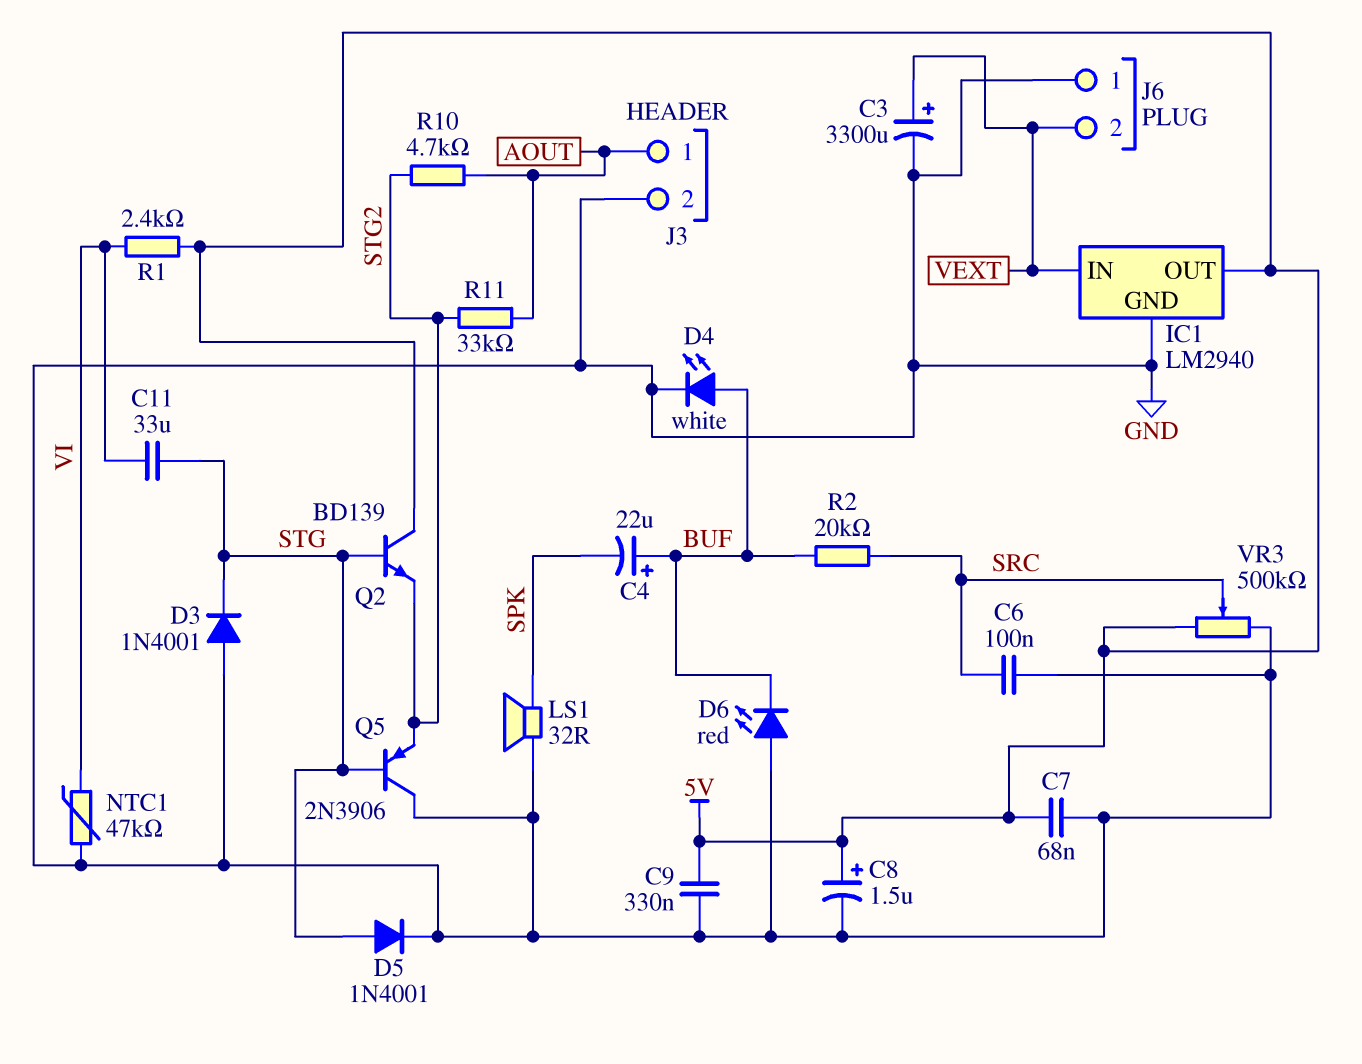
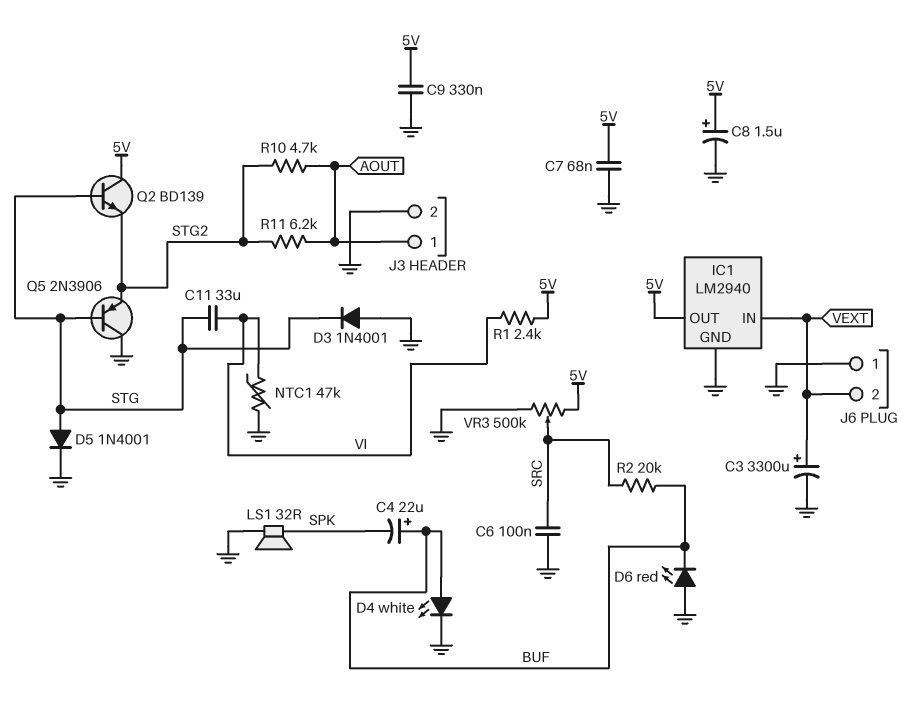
R11: 33k (AOUT, STG2) -> 6.2k (AOUT, STG2)

